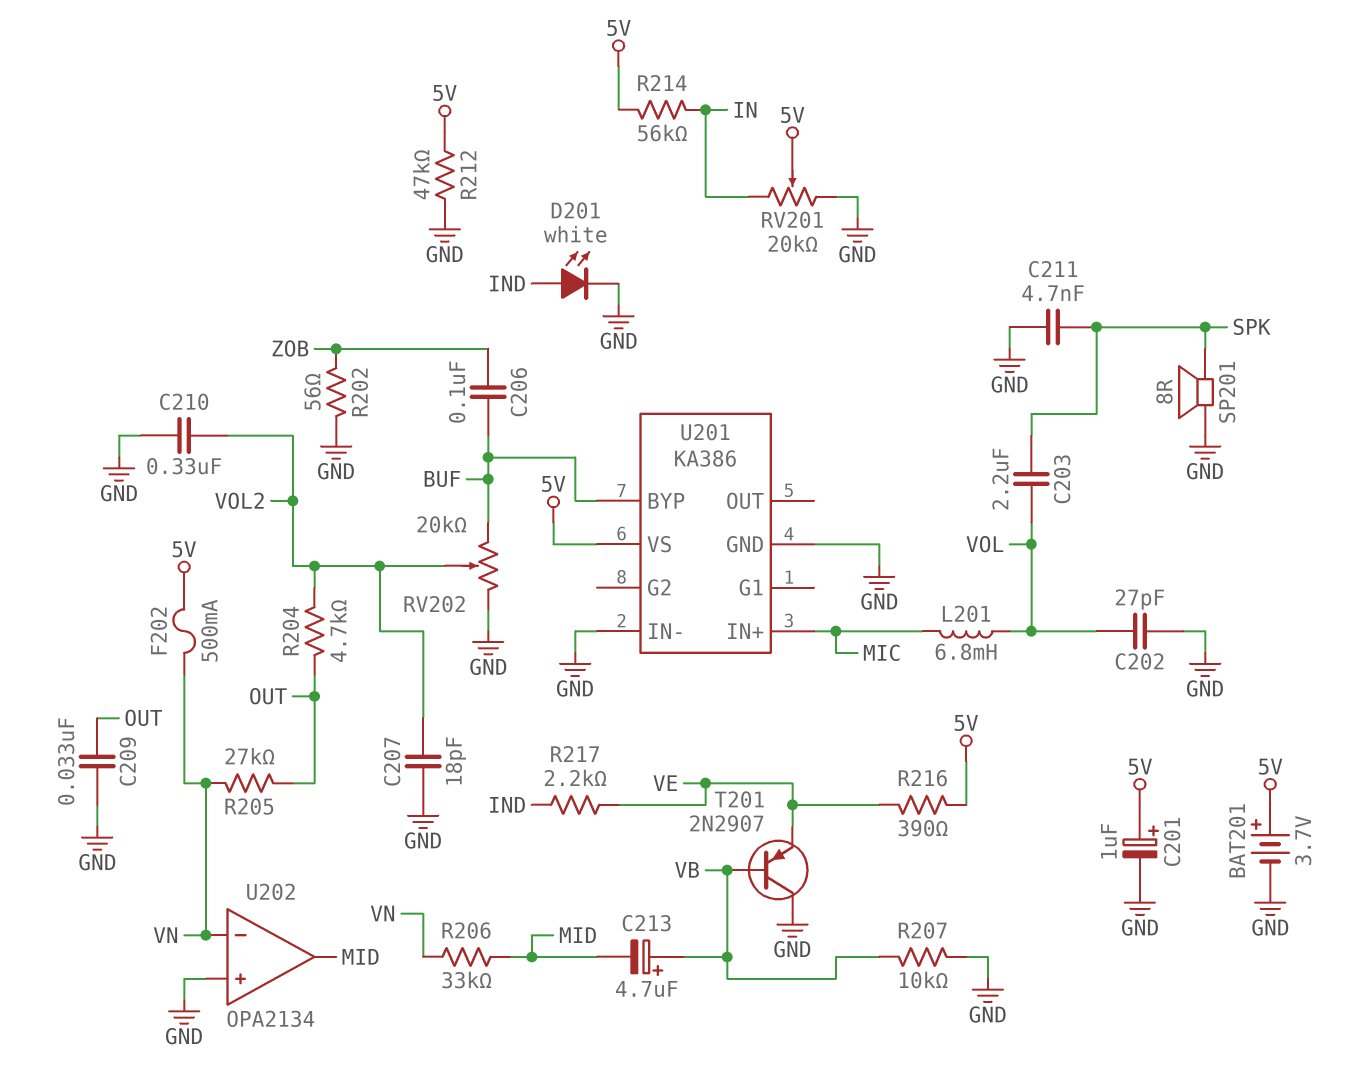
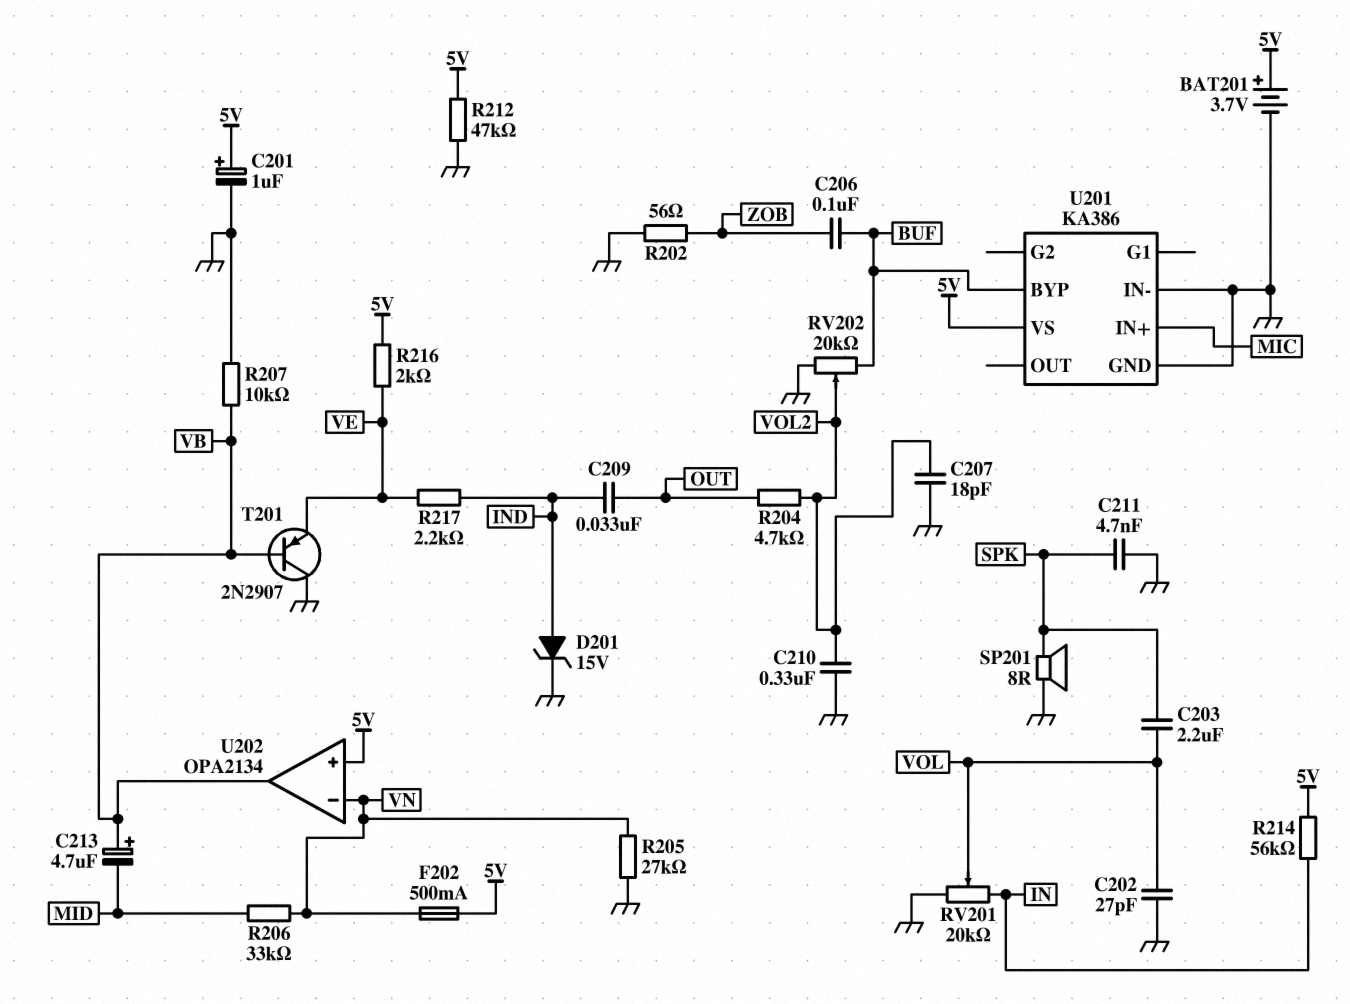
C209: 33nF (GND, OUT) -> 33nF (IND, OUT)
D201: LED white (A IND, K GND) -> zener 15V (A IND, K GND)
L201: 6.8mH (MIC, VOL) -> none
R205: 27k (OUT, VN) -> 27k (GND, VN)
R216: 390 (5V, VE) -> 2k (5V, VE)
RV201: 20k (GND, IN, wiper 5V) -> 20k (GND, IN, wiper VOL)
U202 pin in+: GND -> 5V
U202 pin out: MID -> VB

